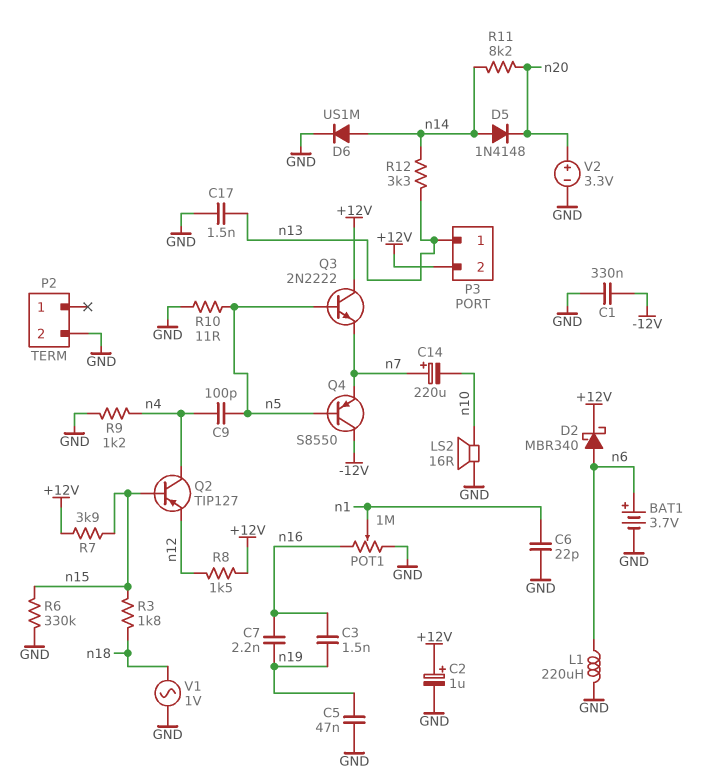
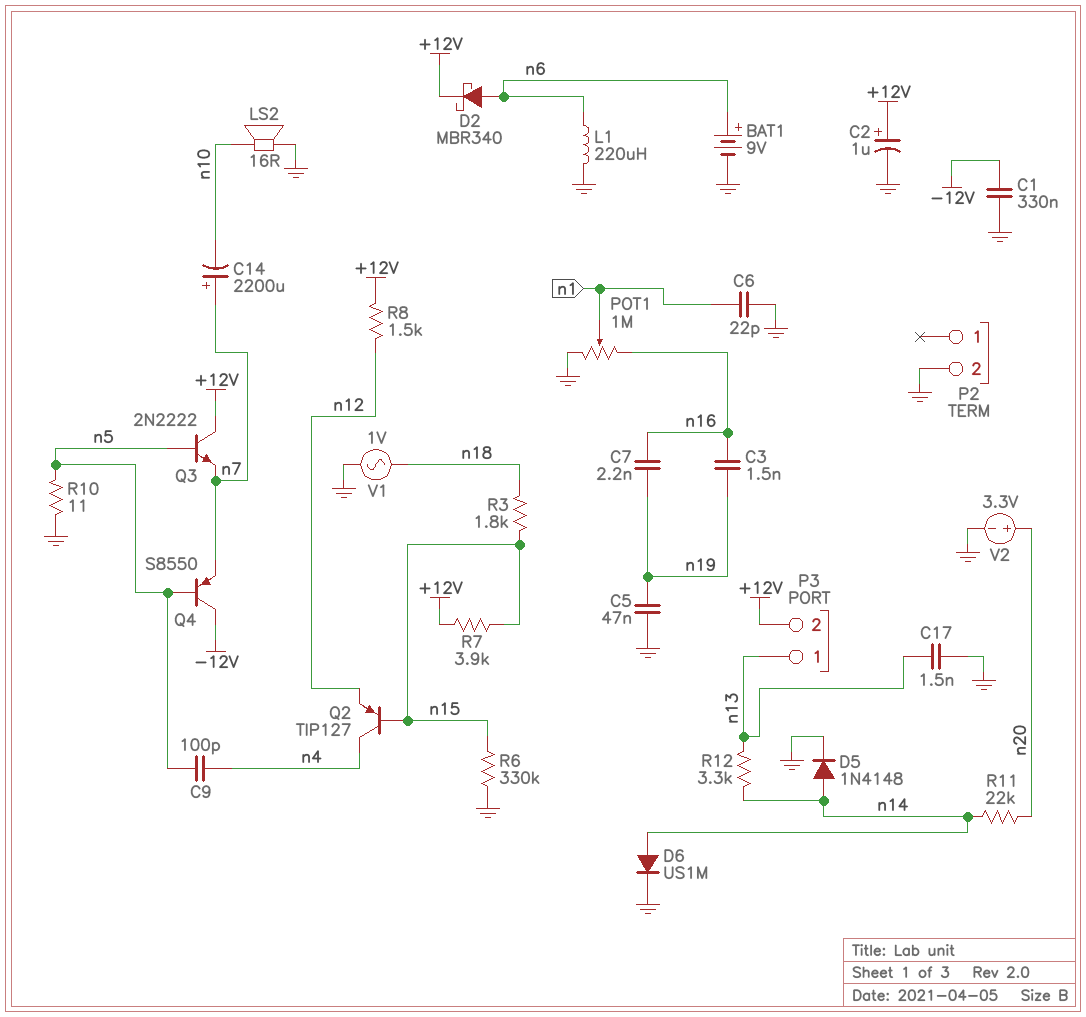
BAT1: 3.7V (plus n6, minus GND) -> 9V (plus n6, minus GND)
C14: 220uF (plus n7, minus n10) -> 2200uF (plus n7, minus n10)
D5: diode 1N4148 (A n14, K n20) -> diode 1N4148 (A n14, K GND)
R9: 1.2k (GND, n4) -> none
R11: 8.2k (n14, n20) -> 22k (n14, n20)

